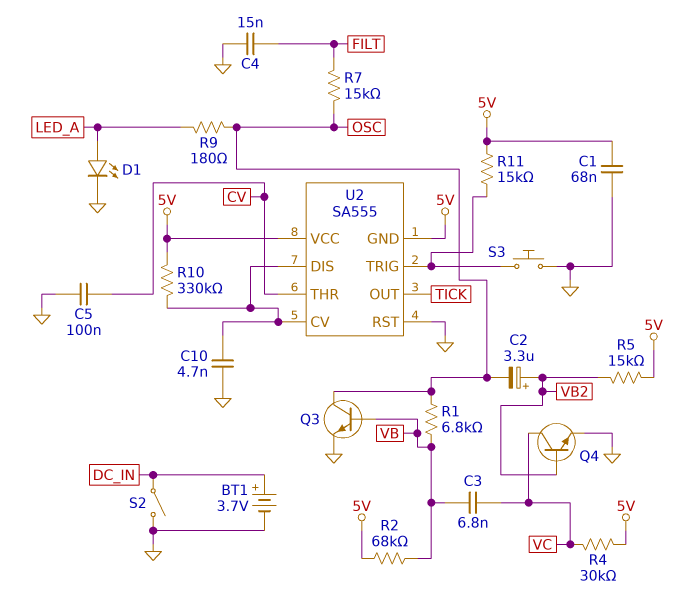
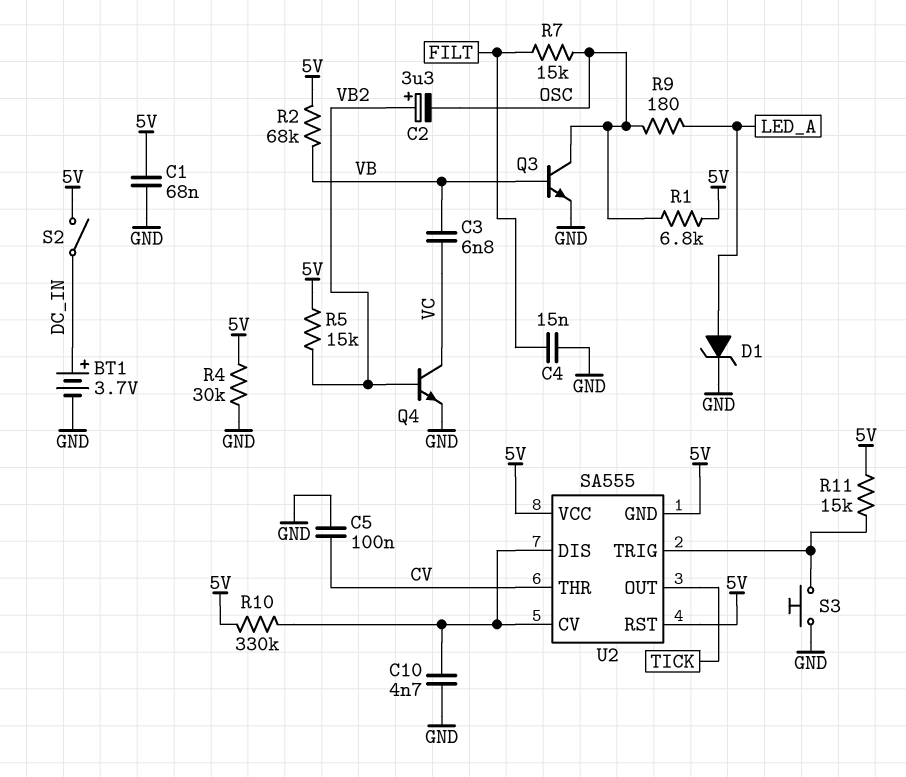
D1: LED (A LED_A, K GND) -> zener (A LED_A, K GND)
R1: 6.8k (OSC, VB) -> 6.8k (5V, OSC)
R4: 30k (5V, VC) -> 30k (5V, GND)
S2: switch (DC_IN, GND) -> switch (5V, DC_IN)
U2 pin RST: GND -> 5V

